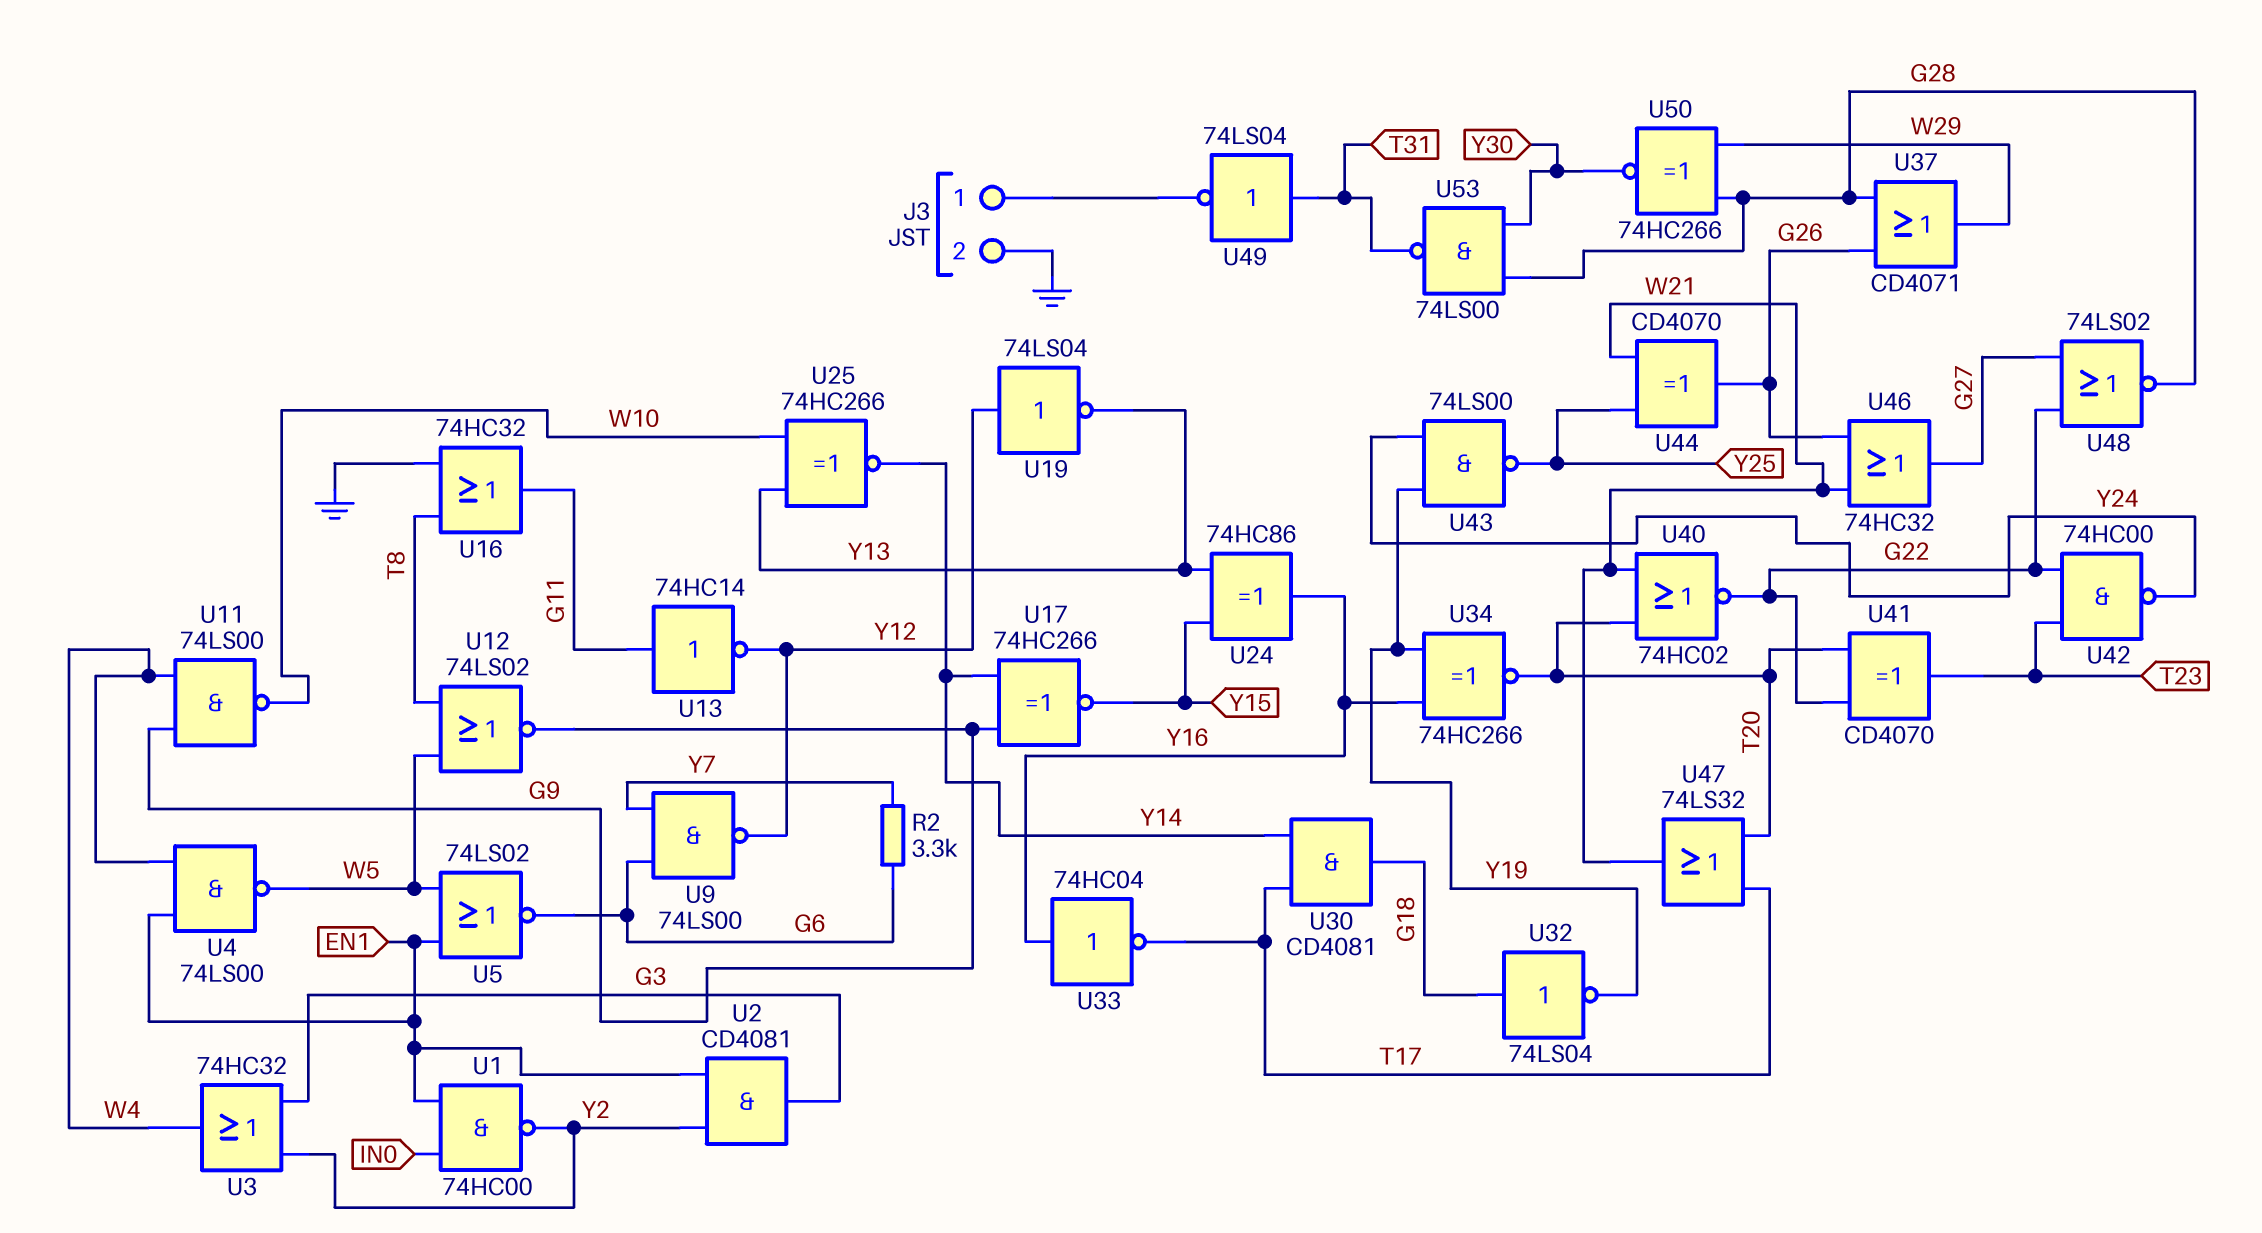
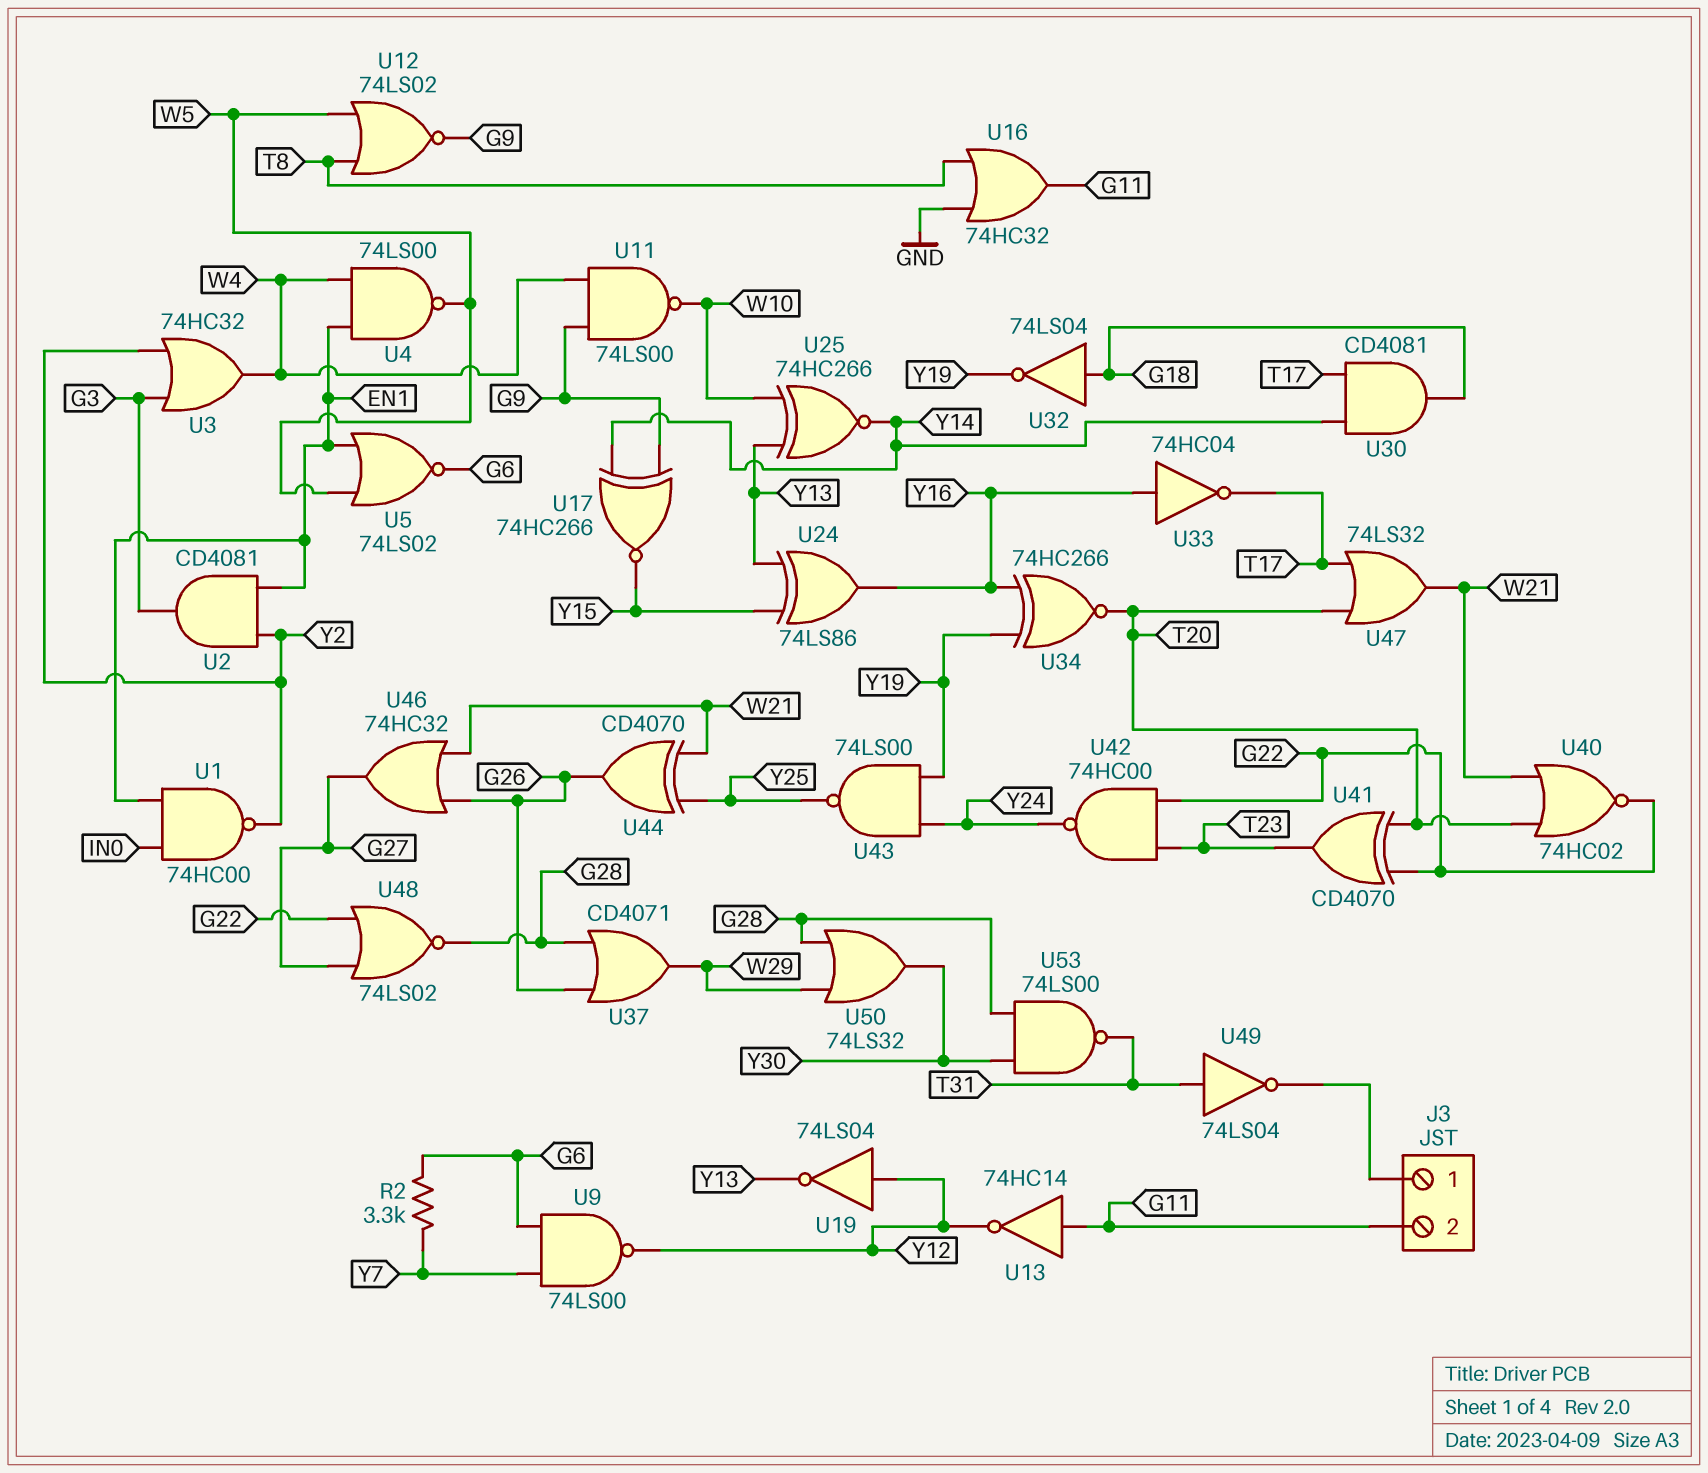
J3 pin 2: GND -> G11
U24: XOR 74HC86 (in Y13, in Y15, out Y16) -> XOR 74LS86 (in Y13, in Y15, out Y16)
U50: XNOR 74HC266 (in G28, in W29, out Y30) -> OR 74LS32 (in G28, in W29, out Y30)

